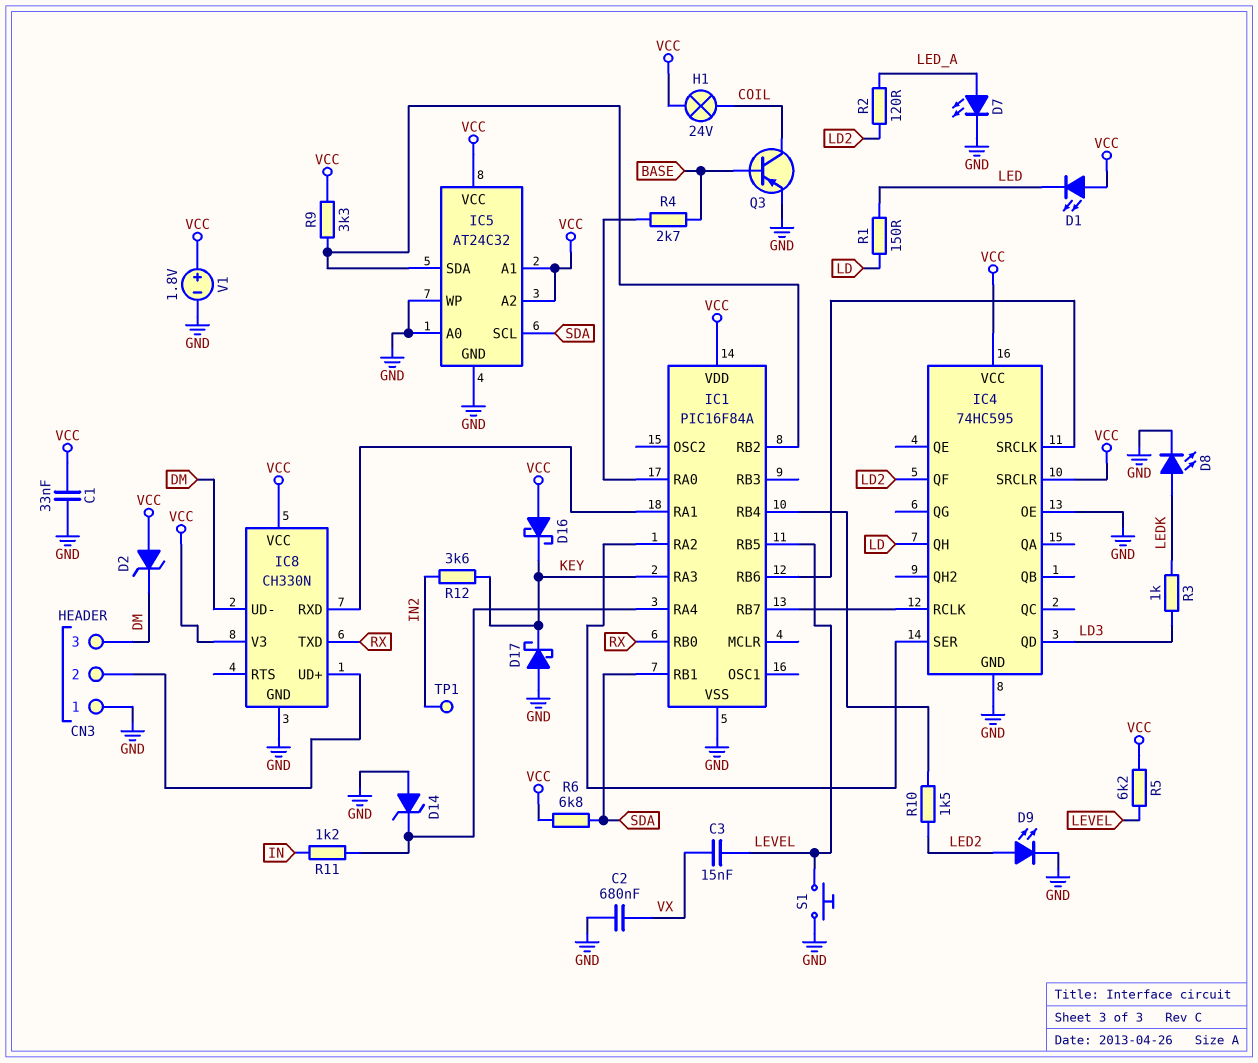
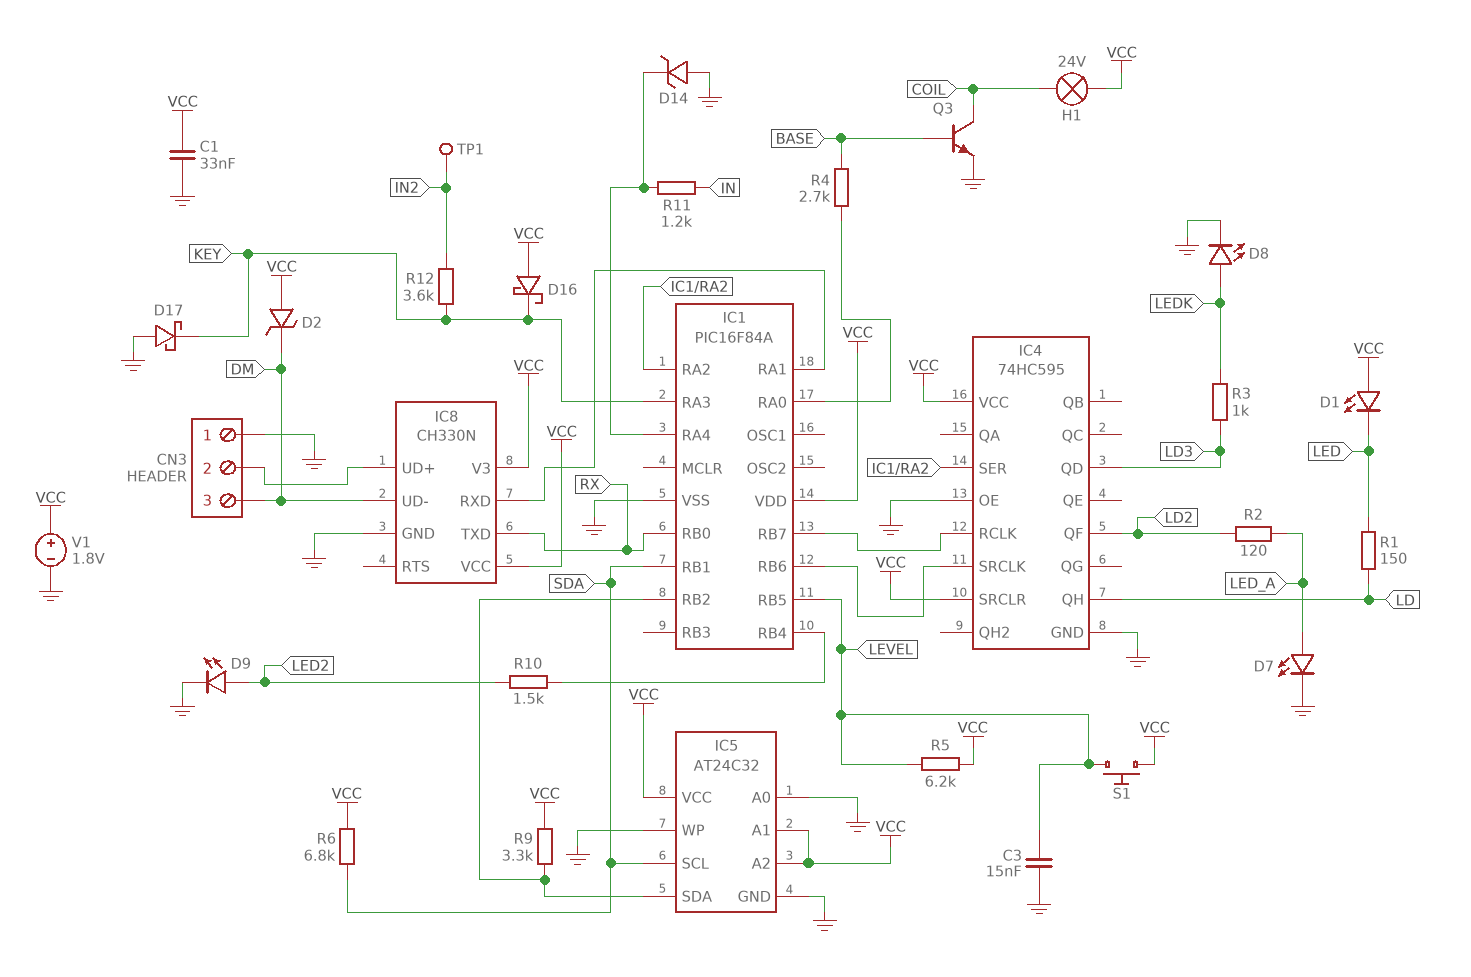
C2: 680nF (GND, VX) -> none
C3: 15nF (LEVEL, VX) -> 15nF (GND, LEVEL)
Q3: PNP (B BASE, C COIL, E GND) -> NPN (B BASE, C COIL, E GND)
S1: button (GND, LEVEL) -> button (LEVEL, VCC)

